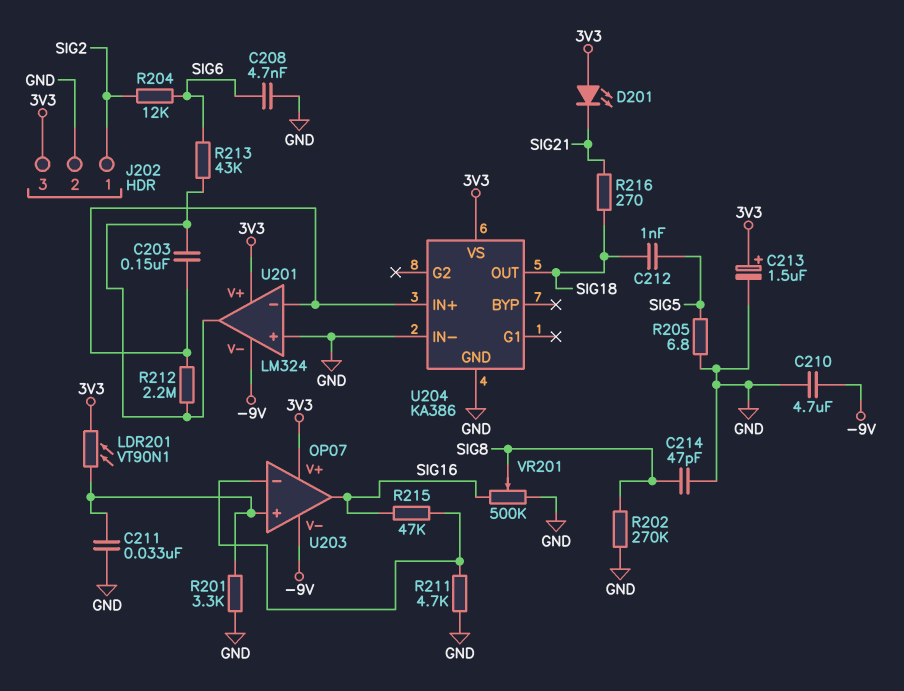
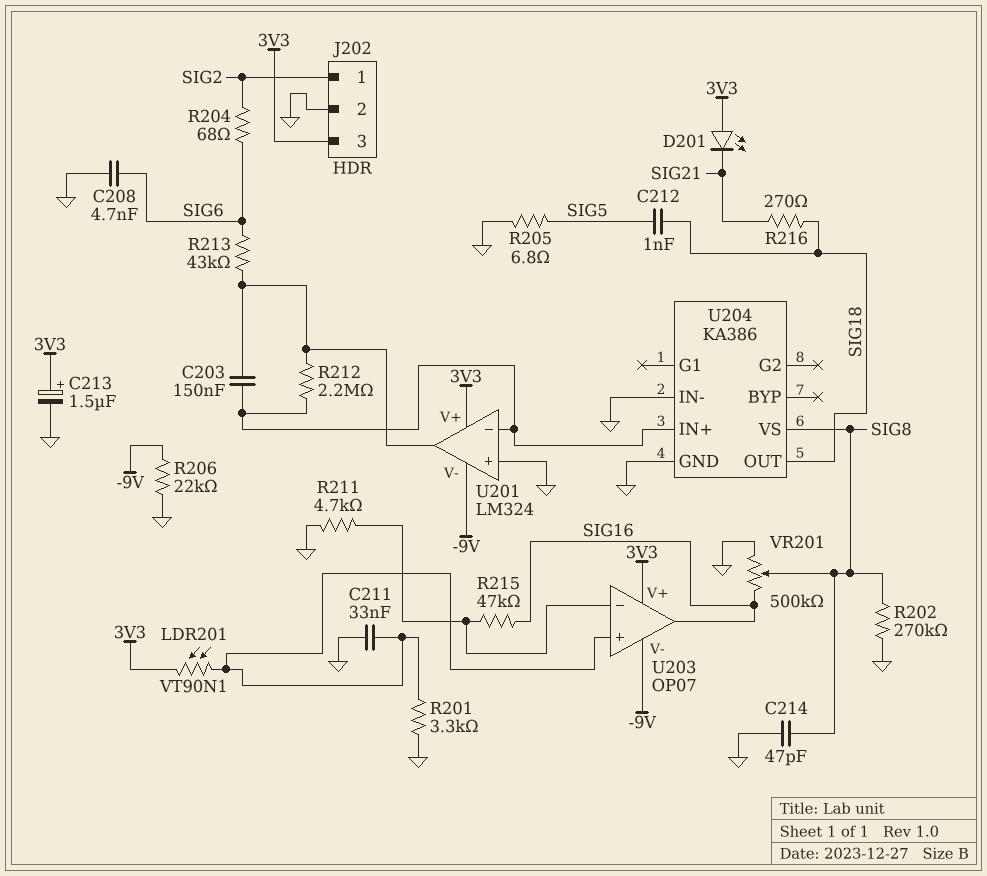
C210: 4.7uF (-9V, GND) -> none
R204: 12k (SIG2, SIG6) -> 68 (SIG2, SIG6)
R206: none -> 22k (-9V, GND)
U204 pin VS: 3V3 -> SIG8

